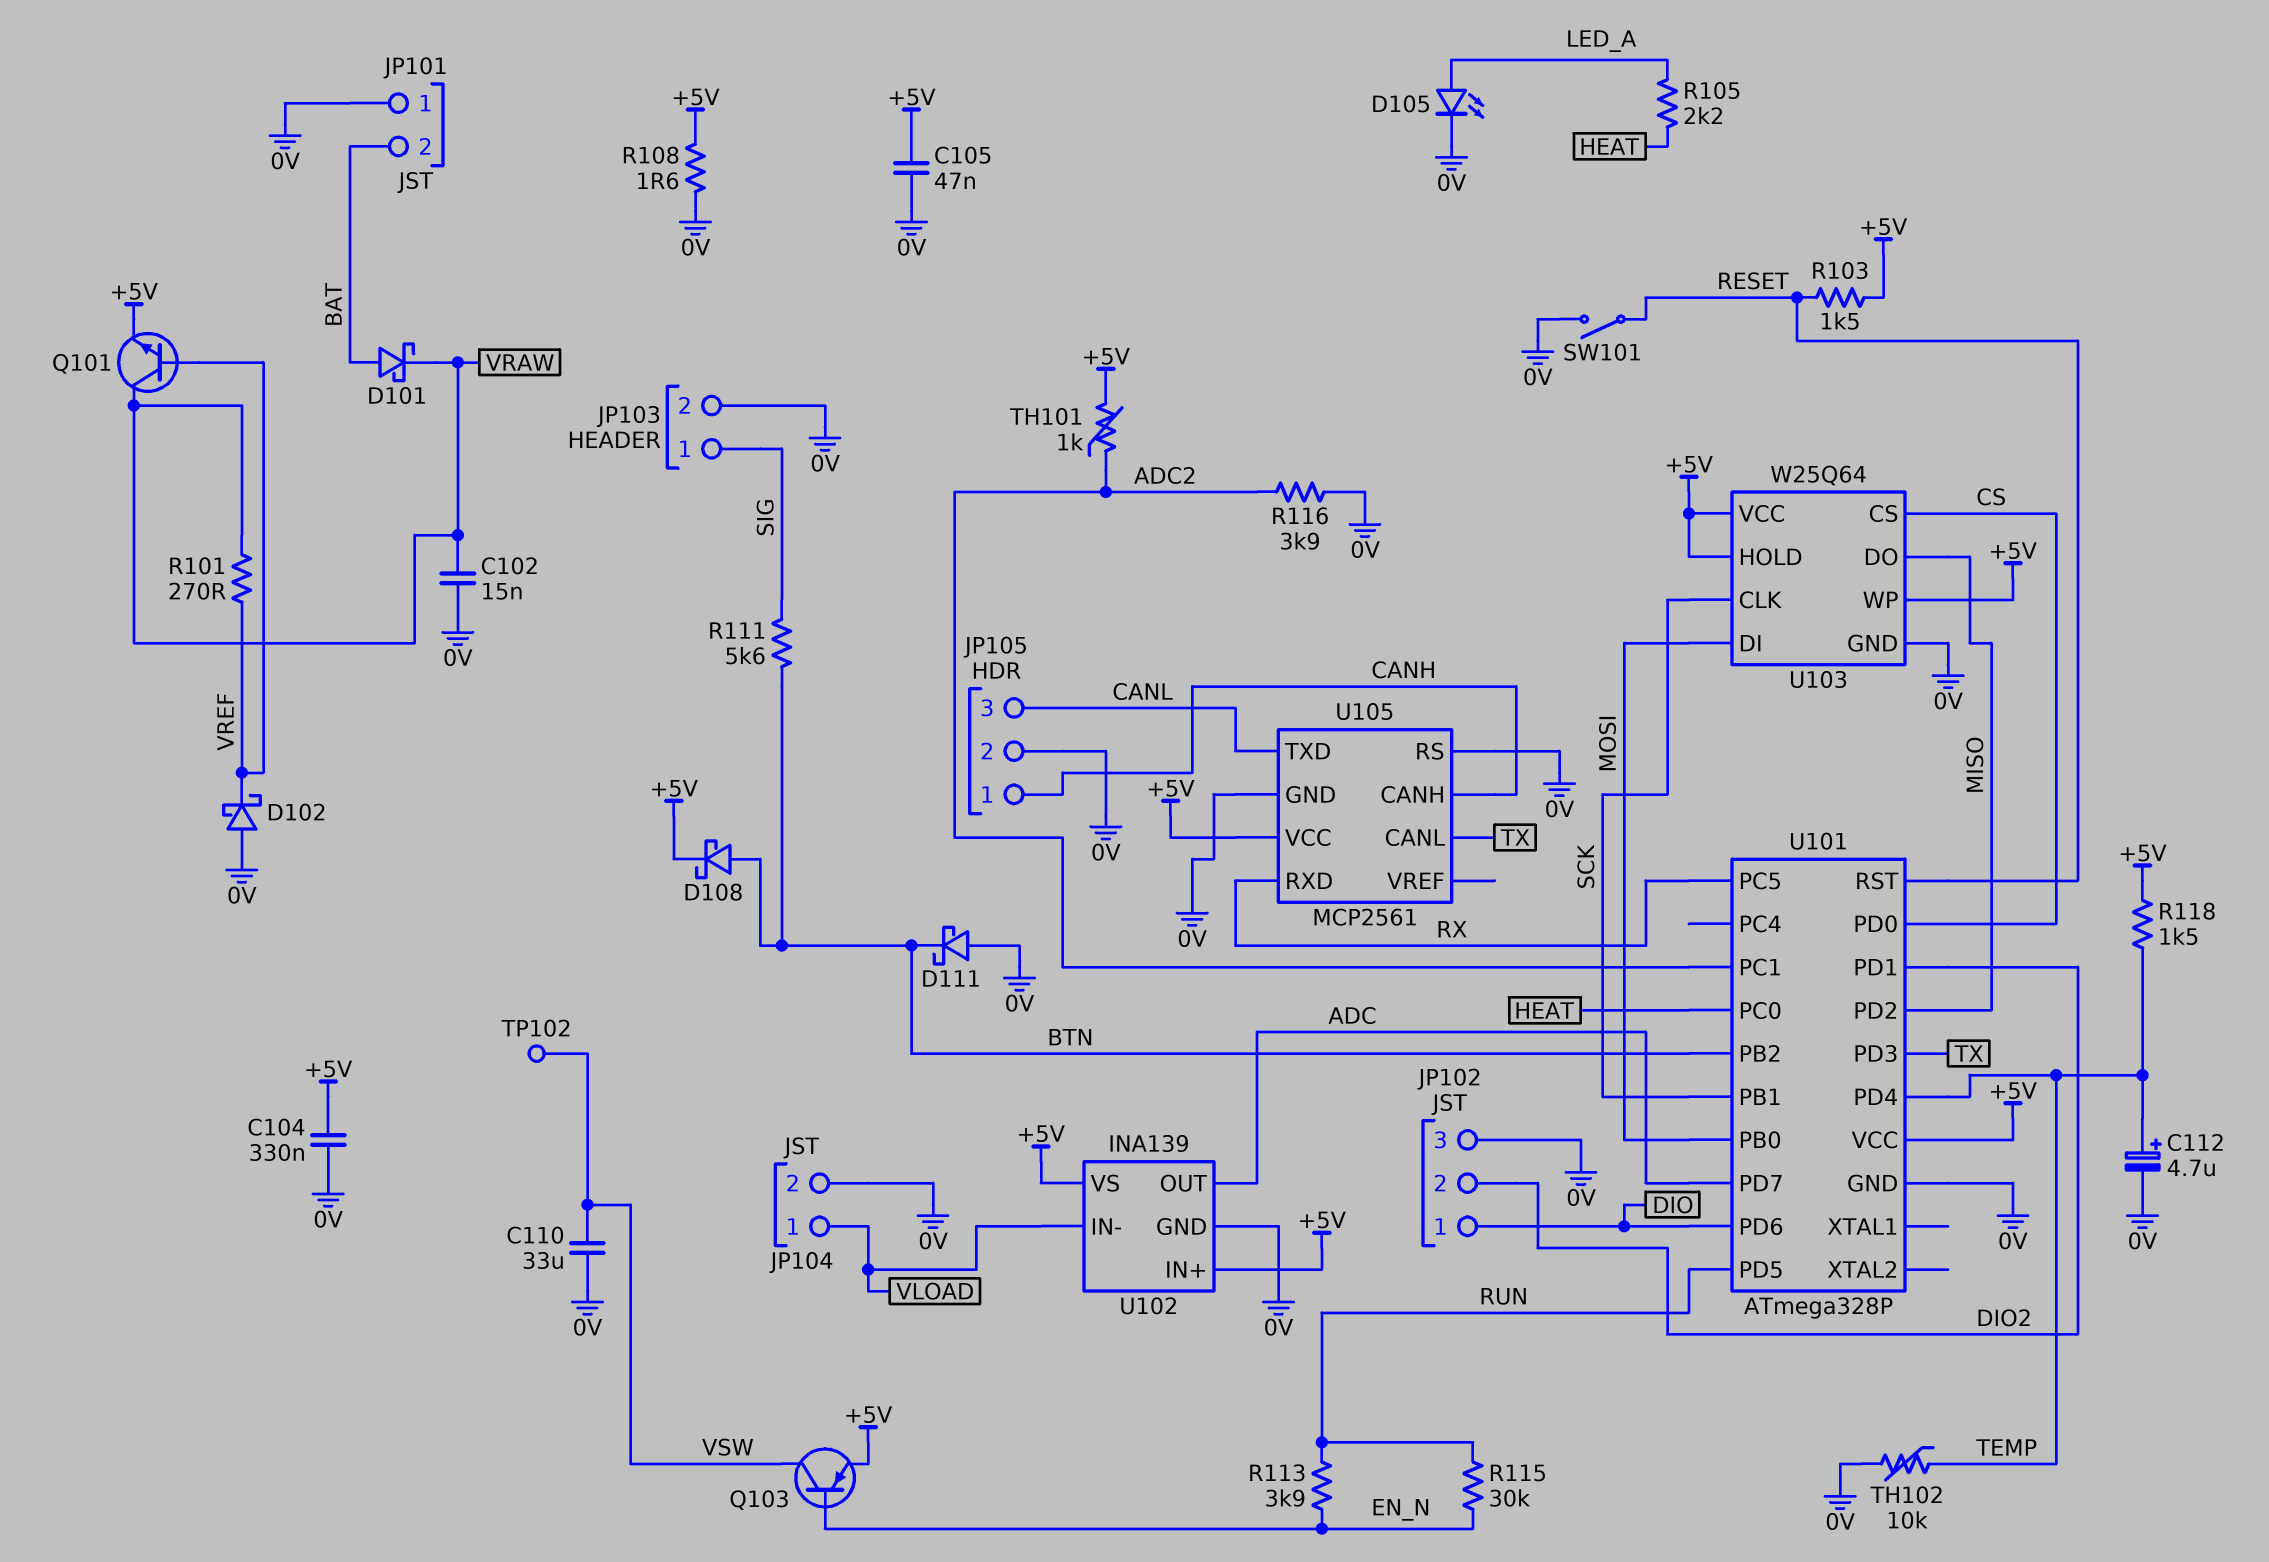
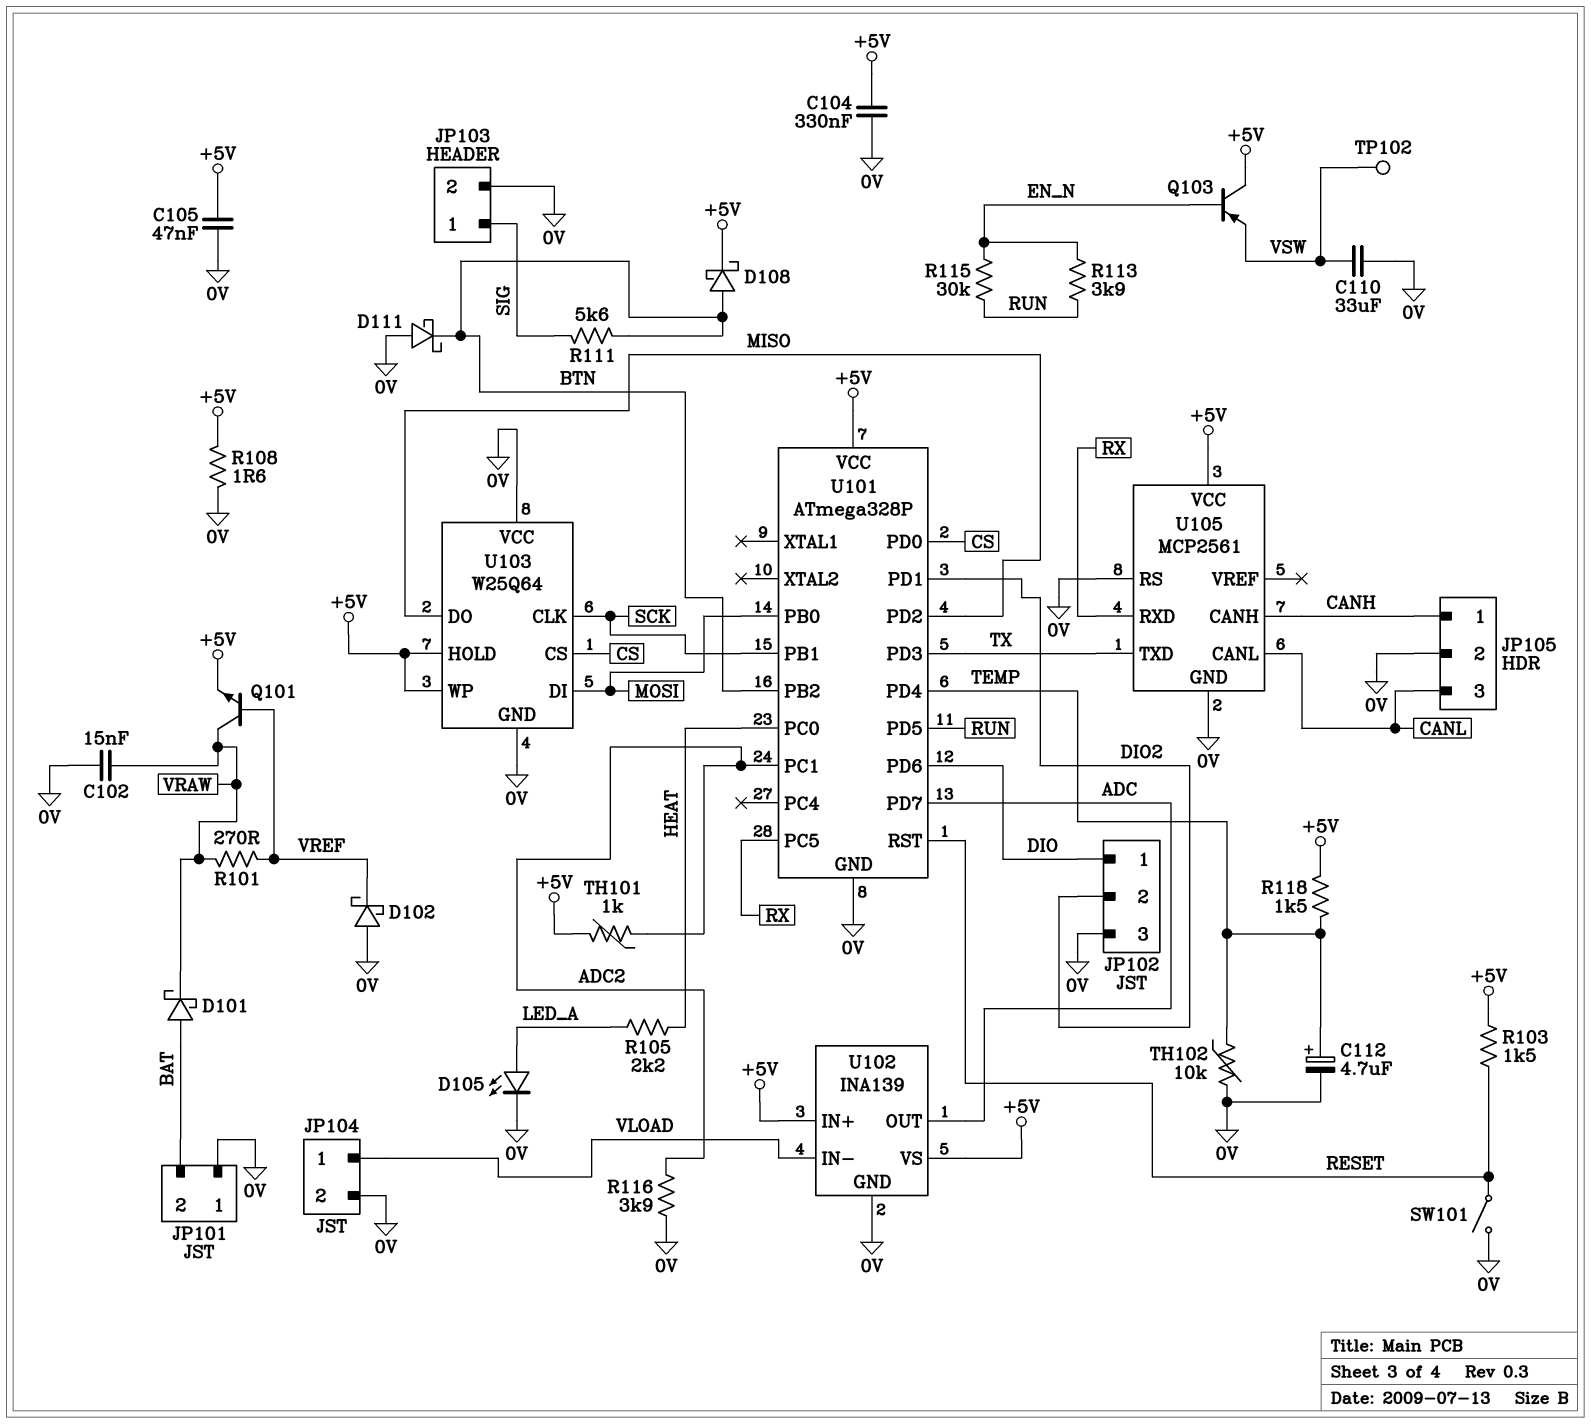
Q103: PNP (B EN_N, C VSW, E +5V) -> PNP (B EN_N, C +5V, E VSW)
U103 pin VCC: +5V -> 0V
U105 pin CANL: TX -> CANL
U105 pin TXD: CANL -> TX

